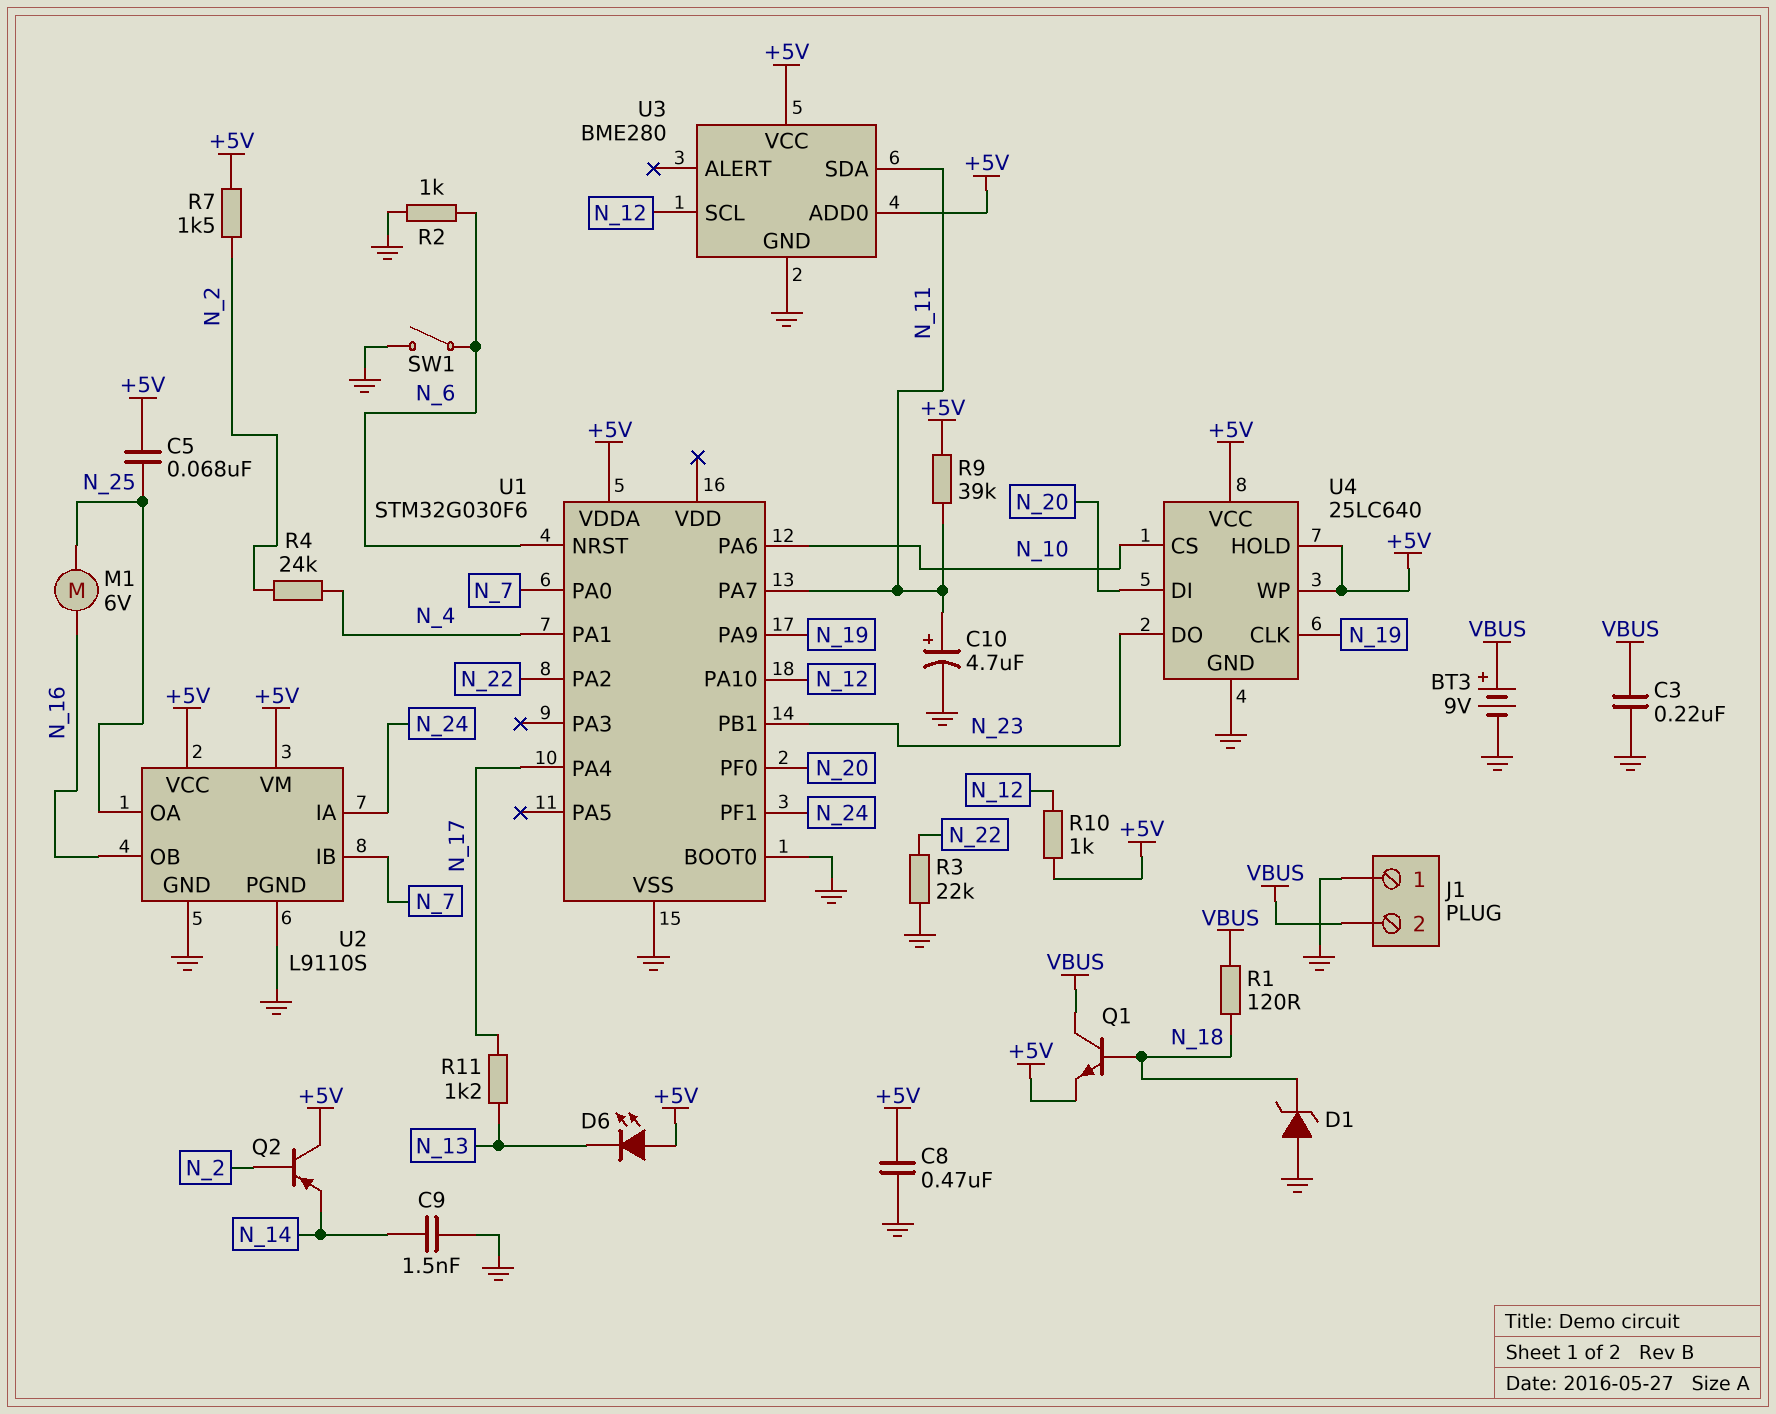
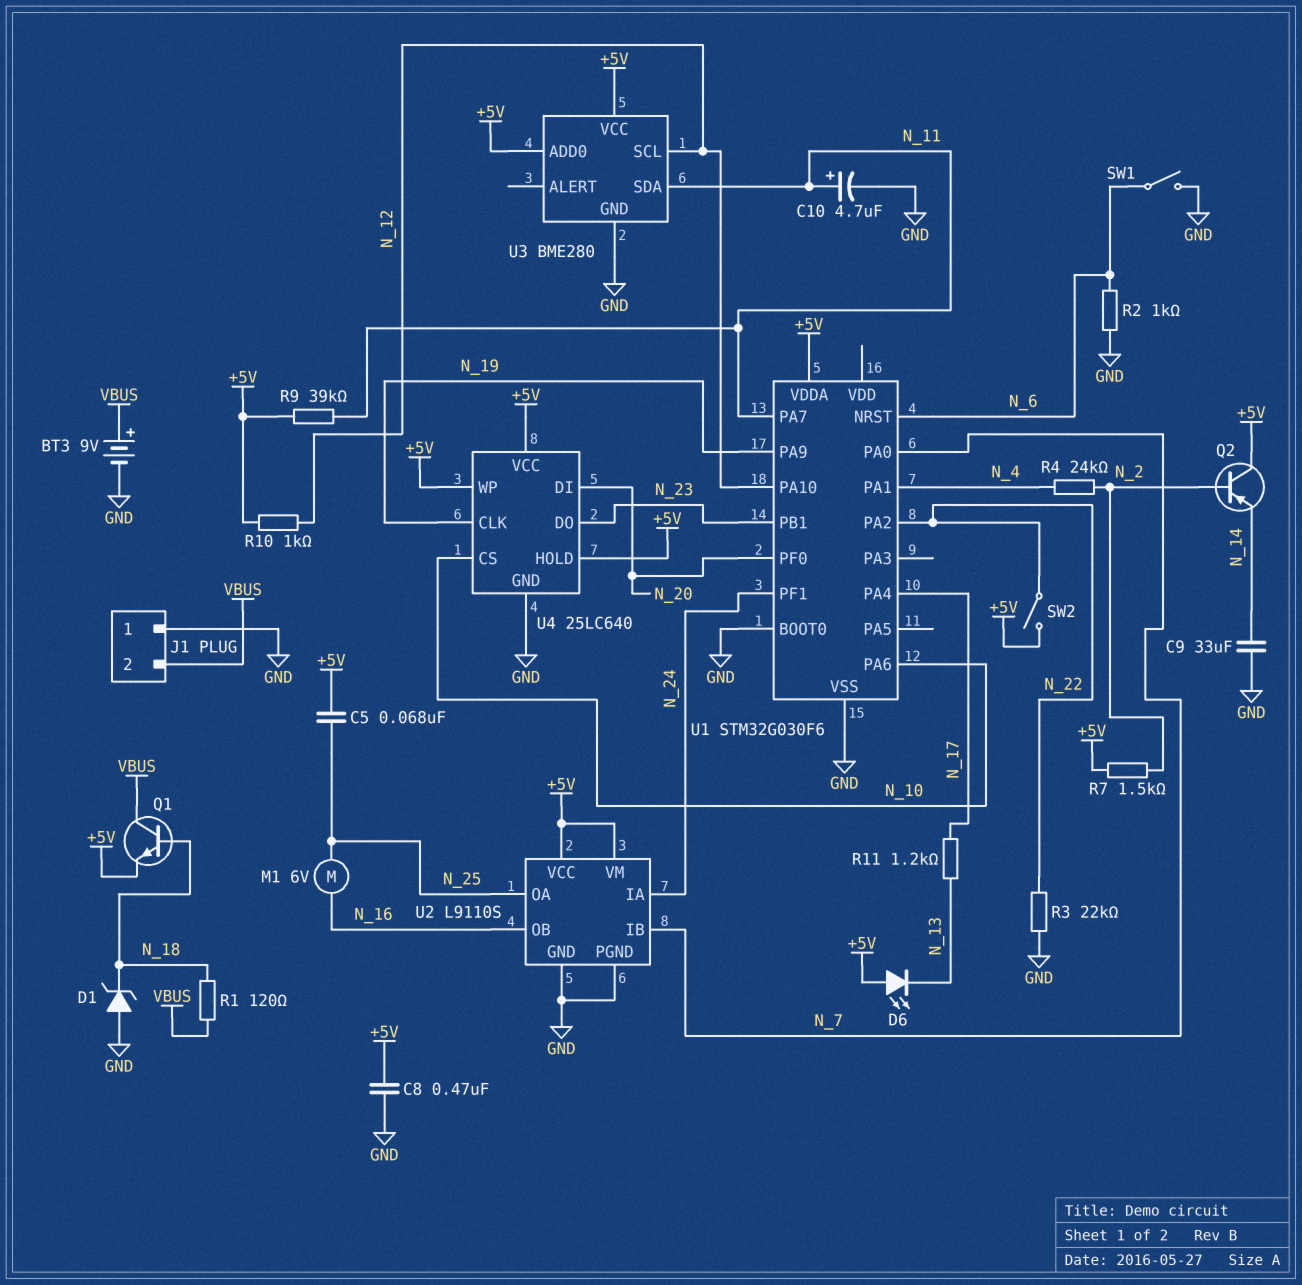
C3: 220nF (GND, VBUS) -> none
C9: 1.5nF (GND, N_14) -> 33uF (GND, N_14)
SW2: none -> switch (+5V, N_22)

